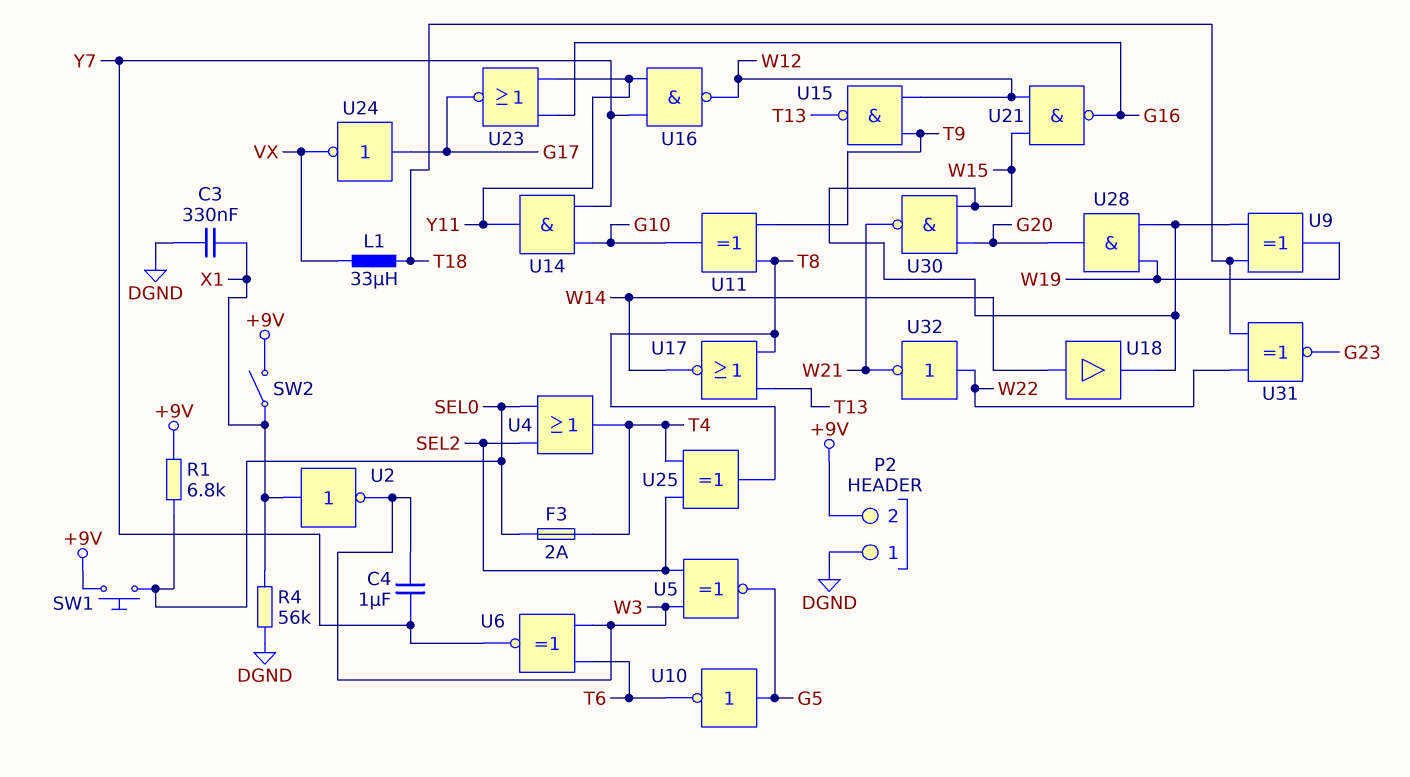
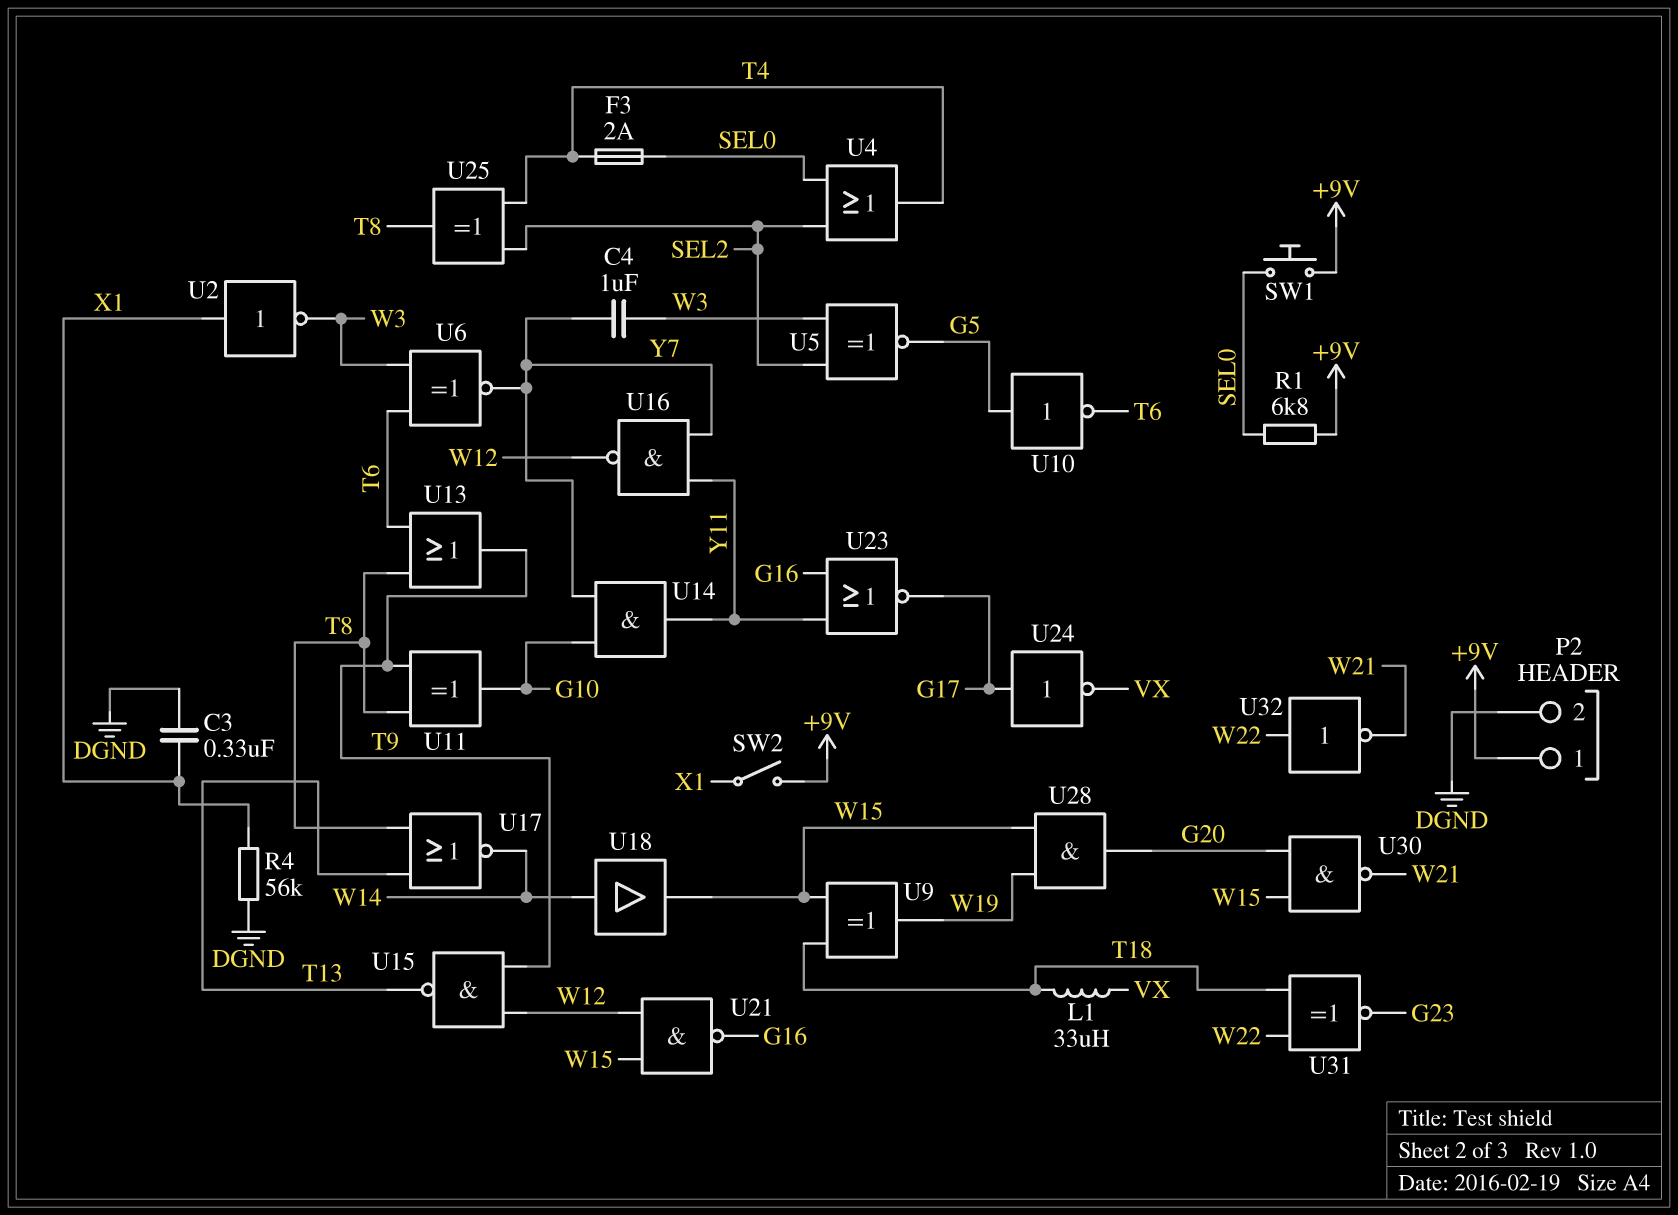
P2 pin 1: DGND -> +9V
P2 pin 2: +9V -> DGND
U13: none -> OR (in T6, in T8, out T9)

